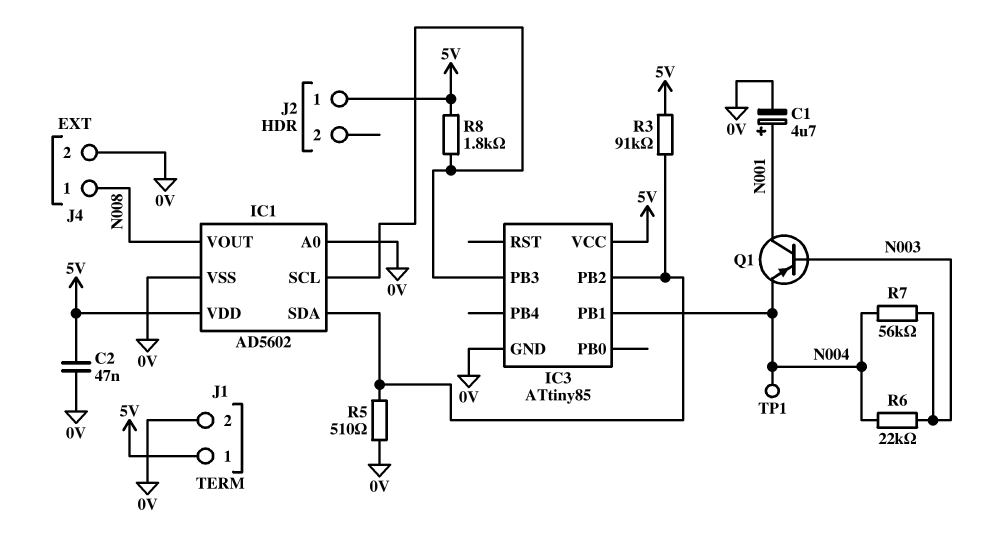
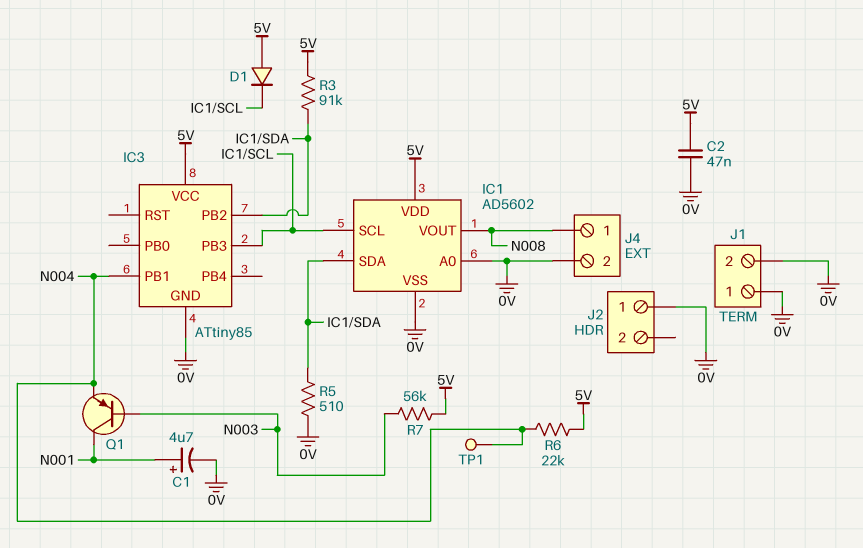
D1: none -> diode (A 5V, K IC1/SCL)
J1 pin 1: 5V -> 0V
J2 pin 1: 5V -> 0V
R6: 22k (N003, N004) -> 22k (5V, N004)
R7: 56k (N003, N004) -> 56k (5V, N003)
R8: 1.8k (5V, IC1/SCL) -> none

